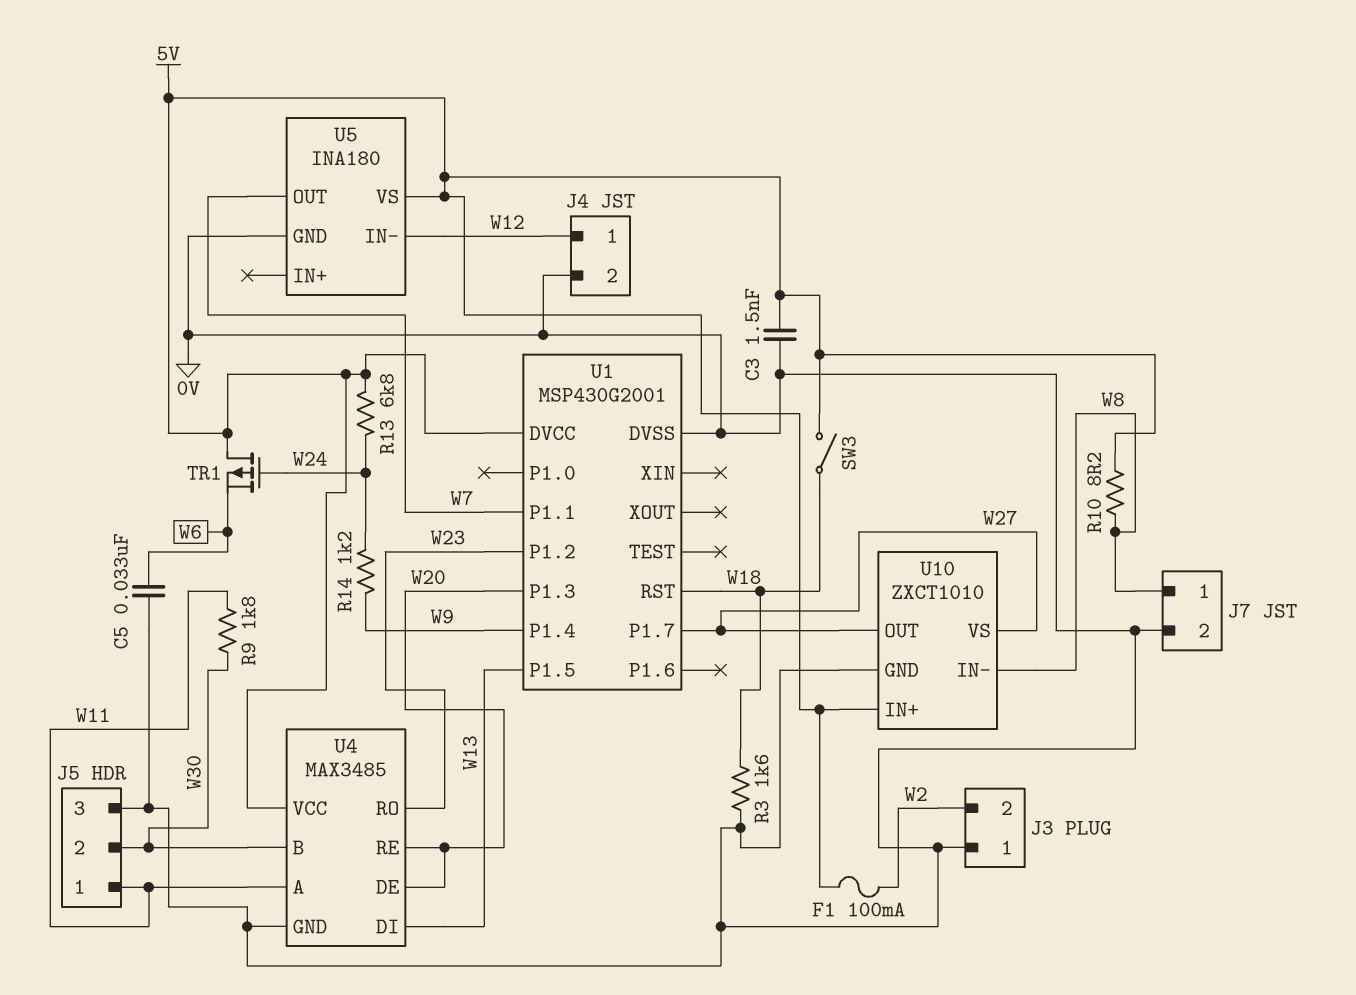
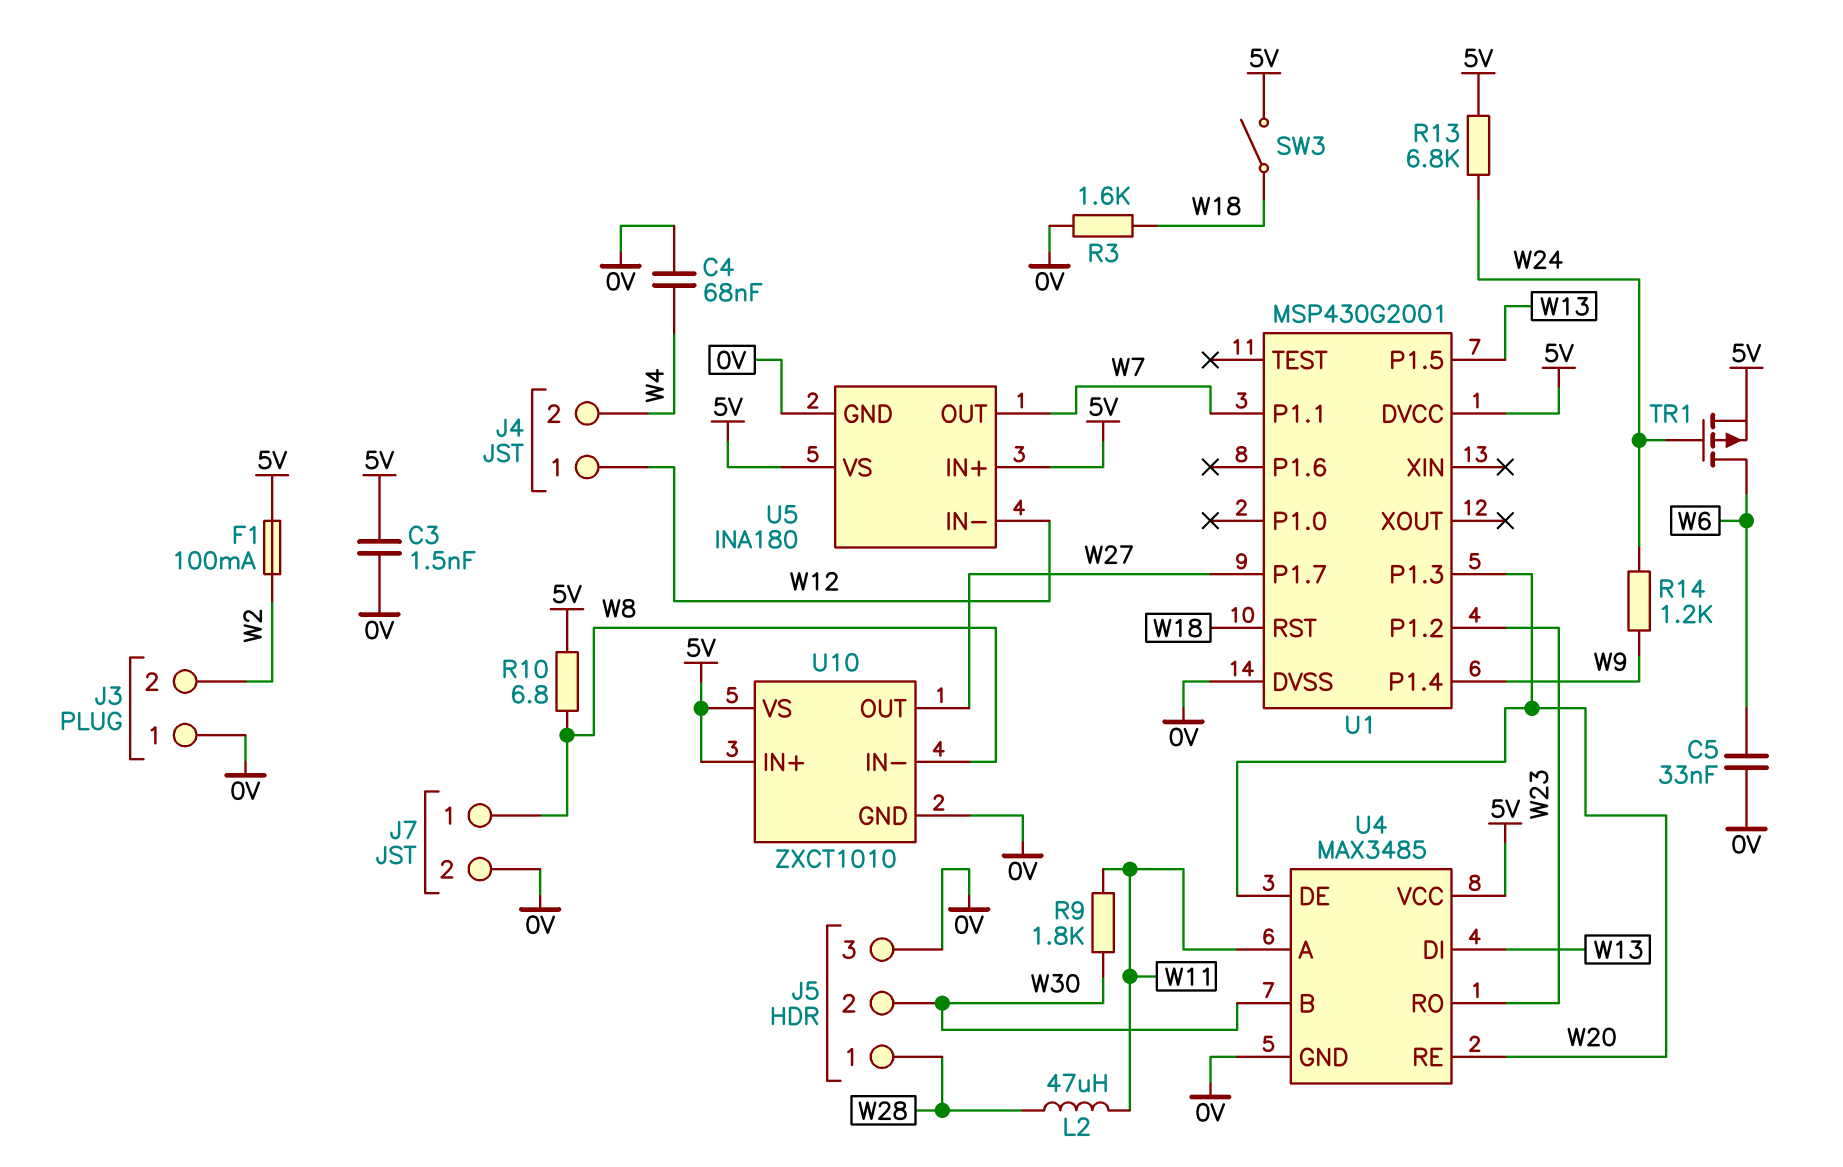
C4: none -> 68nF (0V, W4)
J4 pin 2: 0V -> W4
J5 pin 1: W11 -> W28
L2: none -> 47uH (W11, W28)
R10: 8.2 (5V, W8) -> 6.8 (5V, W8)
TR1: PMOS (G W24, D 5V, S W6) -> PMOS (G W24, D W6, S 5V)
U5 pin IN+: none -> 5V
U10 pin VS: W27 -> 5V

